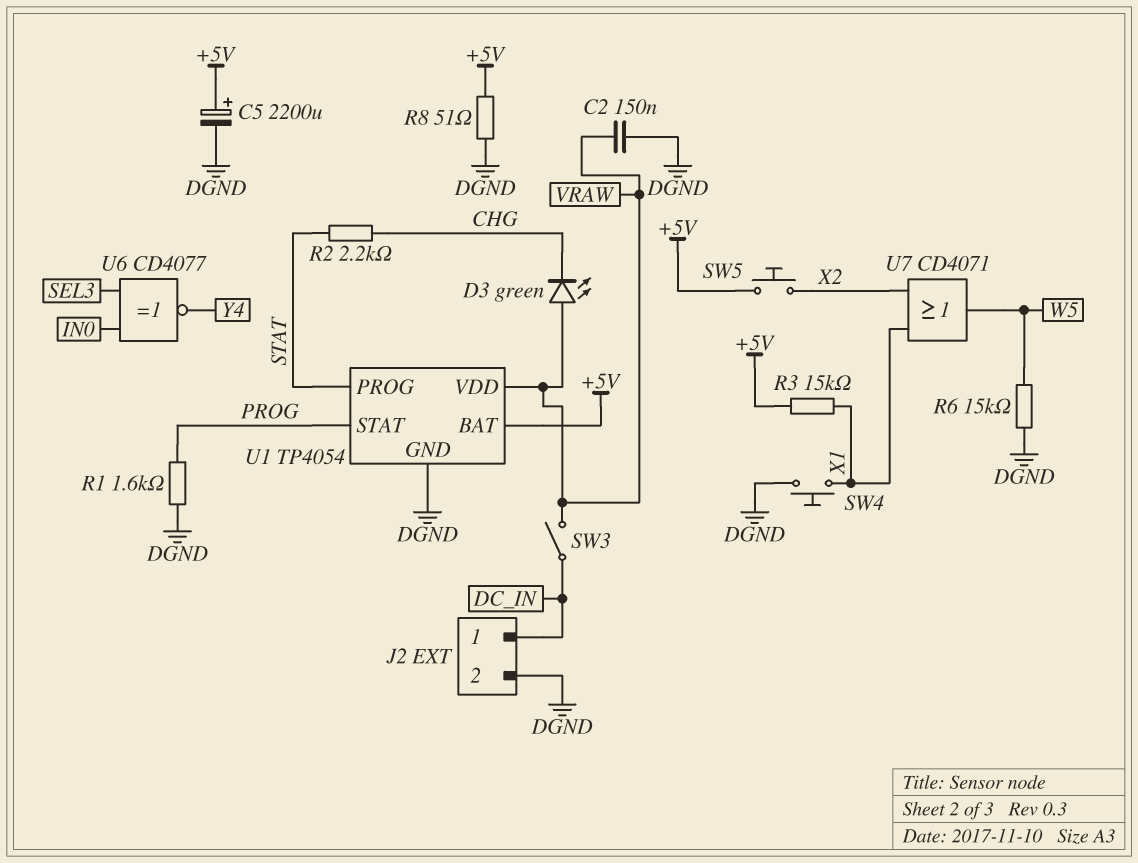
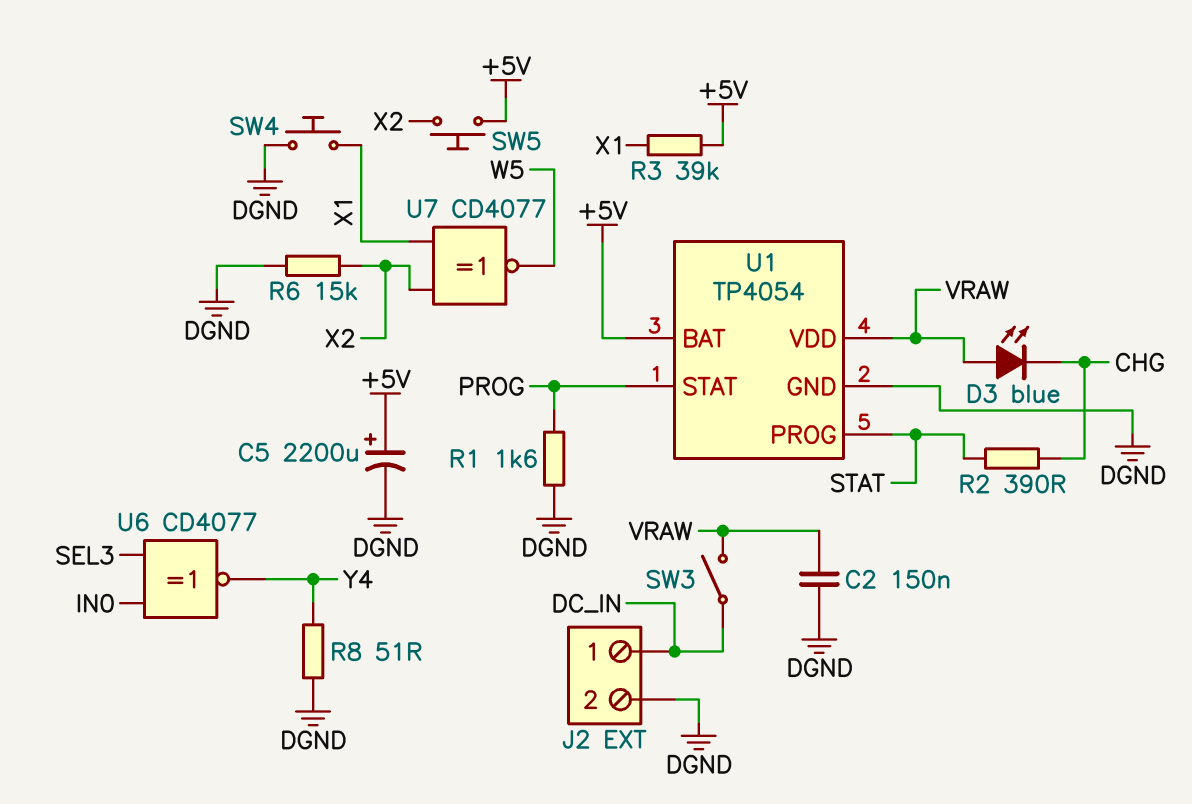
D3: LED green (A VRAW, K CHG) -> LED blue (A VRAW, K CHG)
R2: 2.2k (CHG, STAT) -> 390 (CHG, STAT)
R3: 15k (+5V, X1) -> 39k (+5V, X1)
R6: 15k (DGND, W5) -> 15k (DGND, X2)
R8: 51 (+5V, DGND) -> 51 (DGND, Y4)
U7: OR CD4071 (in X1, in X2, out W5) -> XNOR CD4077 (in X1, in X2, out W5)

